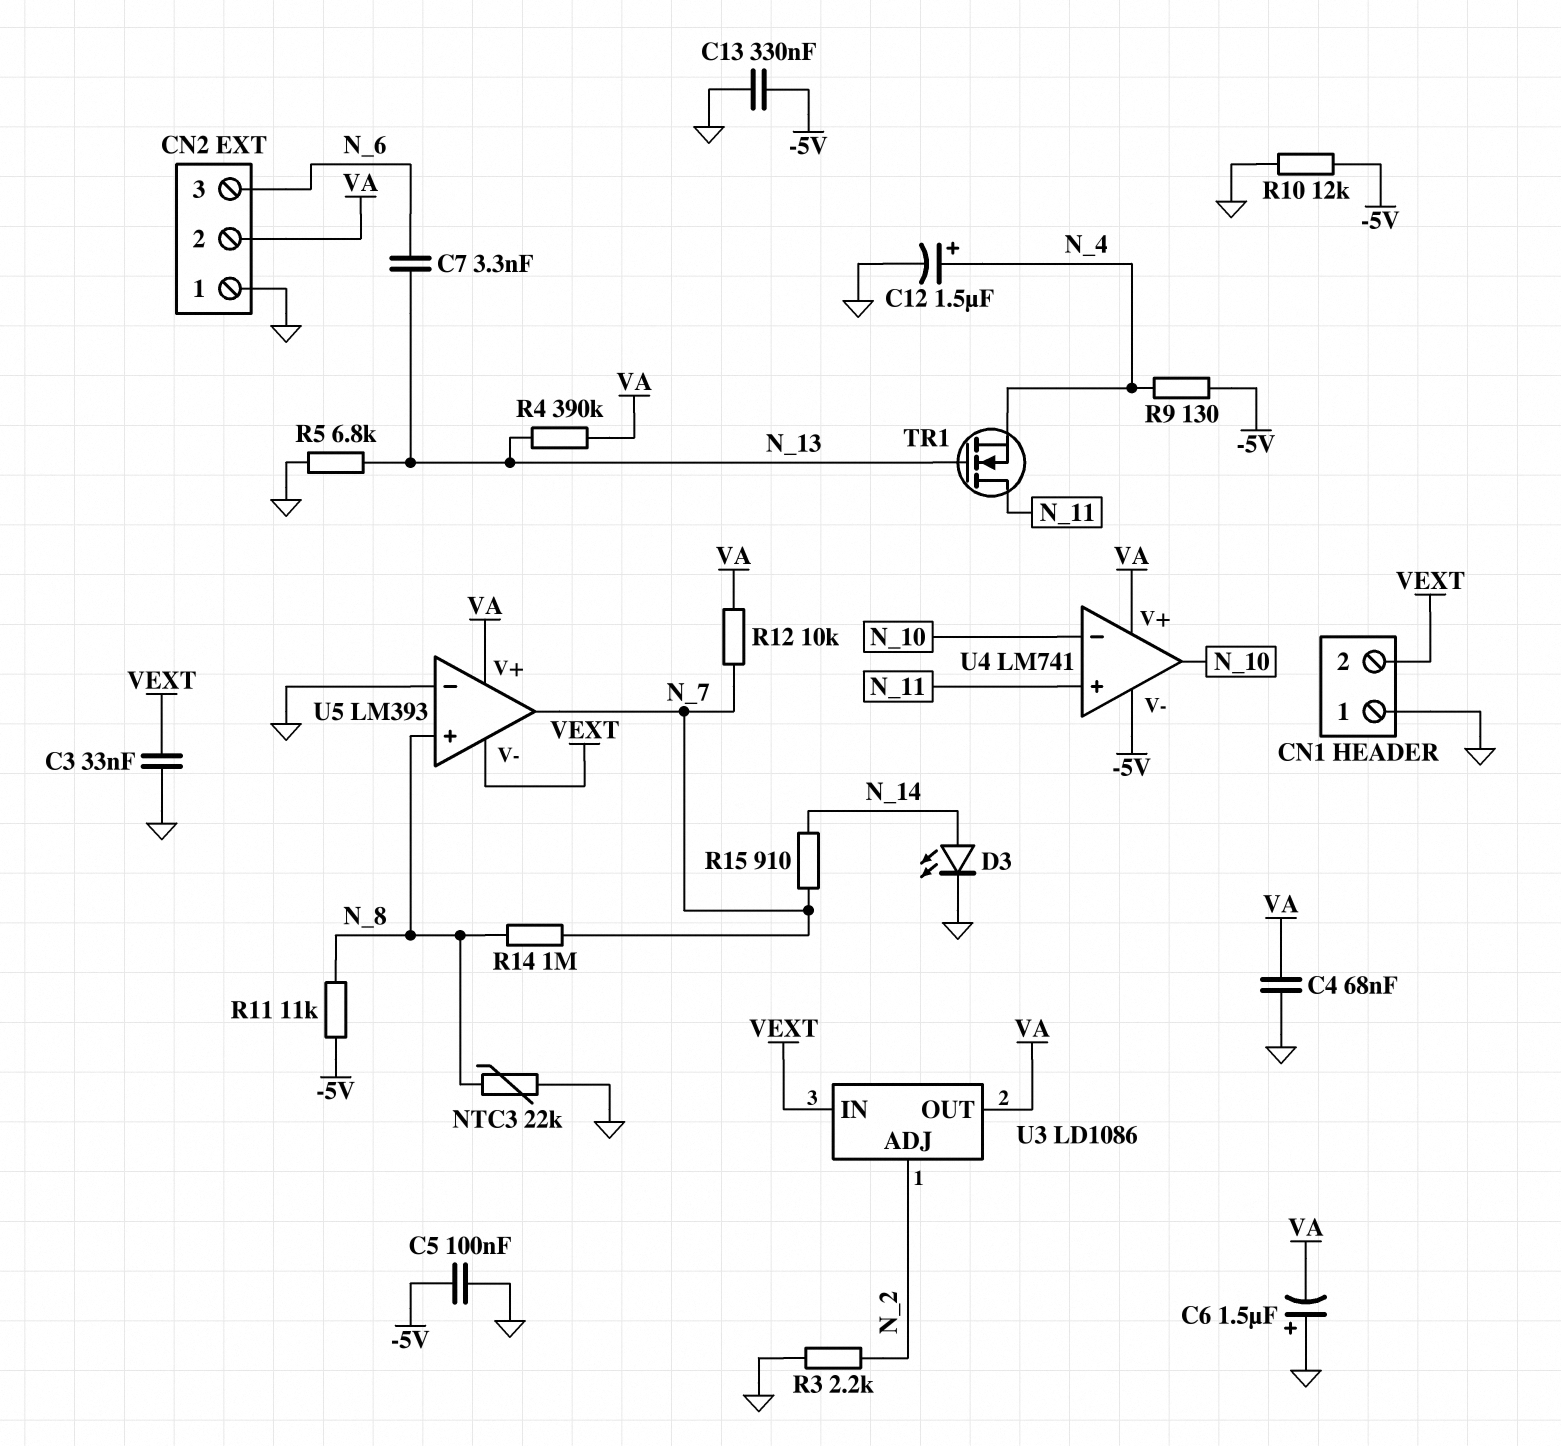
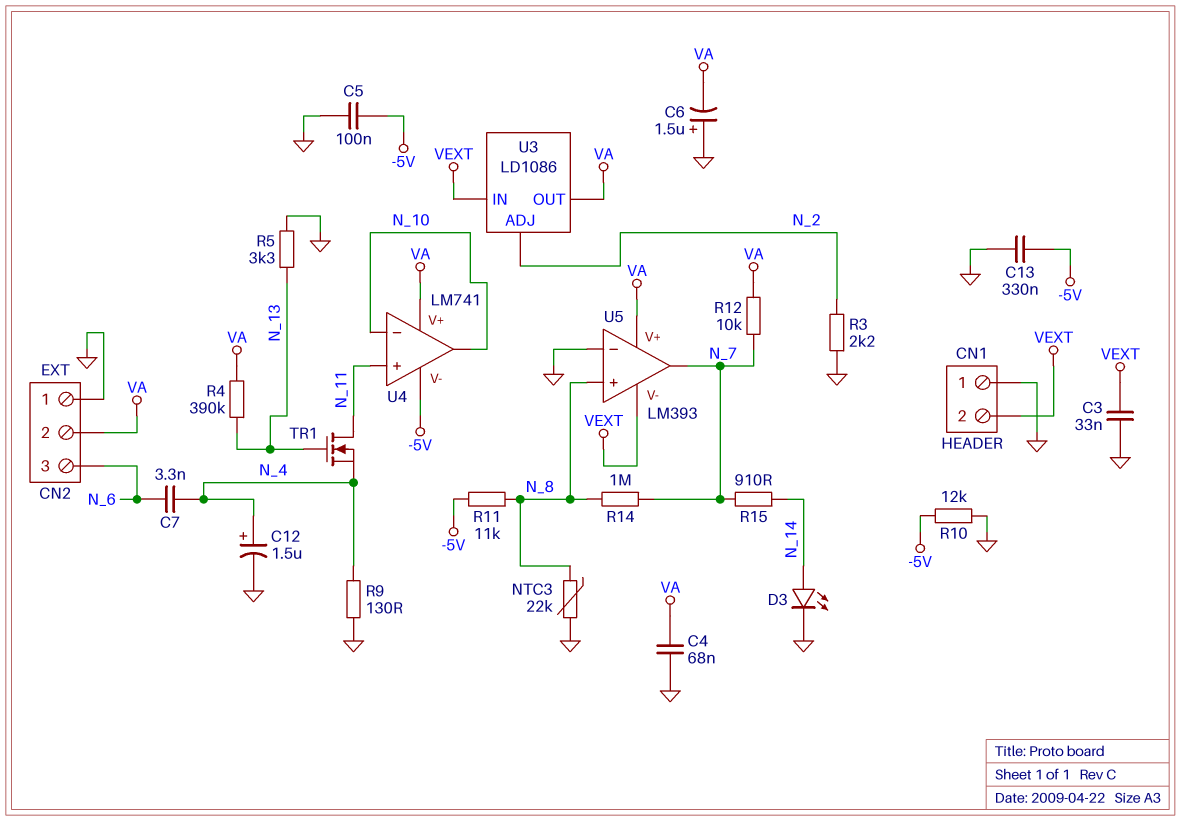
C7: 3.3nF (N_6, N_13) -> 3.3nF (N_4, N_6)
R5: 6.8k (GND, N_13) -> 3.3k (GND, N_13)
R9: 130 (-5V, N_4) -> 130 (GND, N_4)

